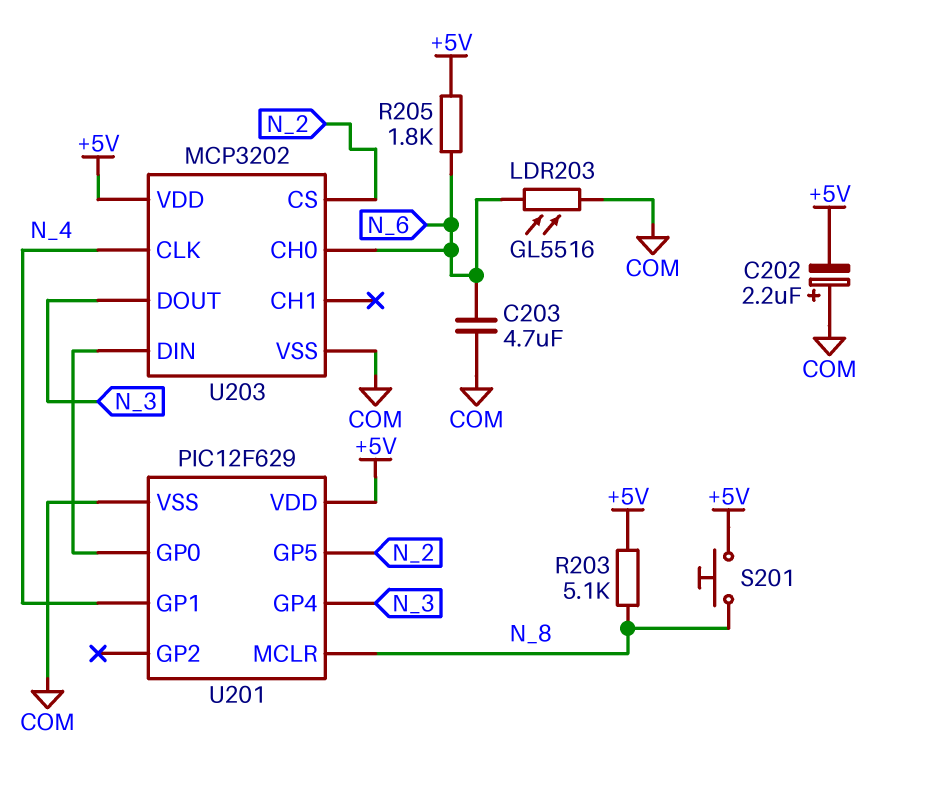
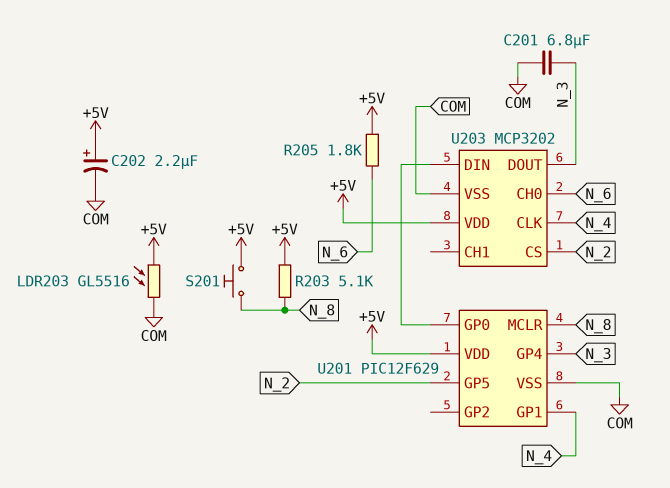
C201: none -> 6.8uF (COM, N_3)
C202: 2.2uF (plus COM, minus +5V) -> 2.2uF (plus +5V, minus COM)
C203: 4.7uF (COM, N_6) -> none
LDR203: GL5516 (COM, N_6) -> GL5516 (+5V, COM)

